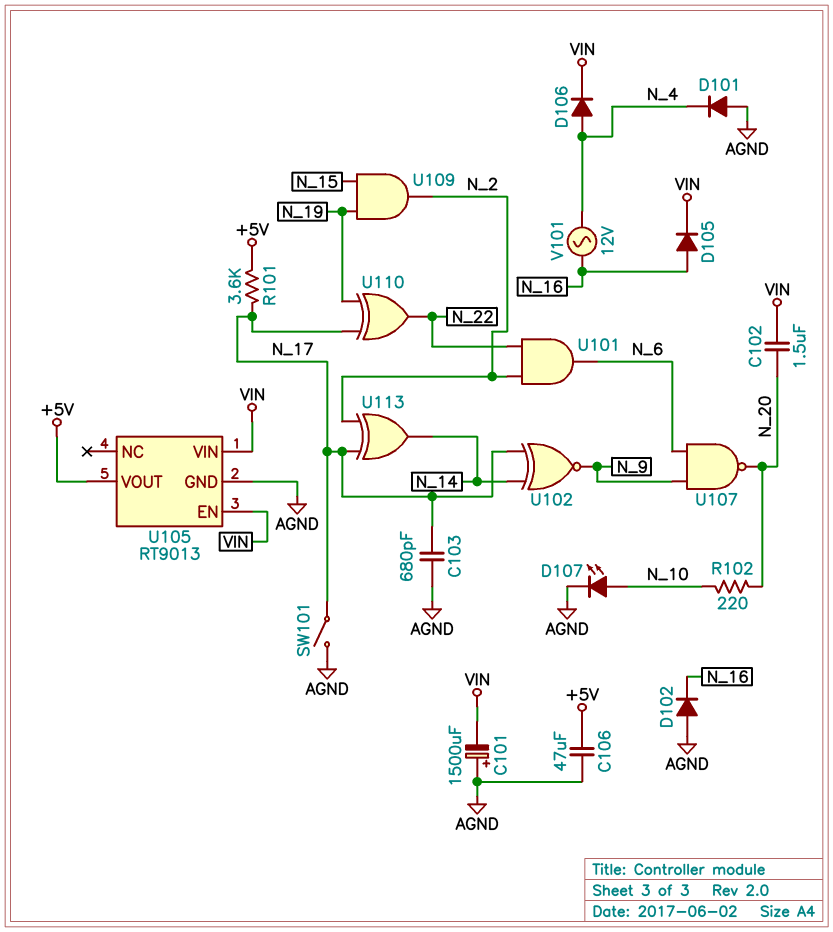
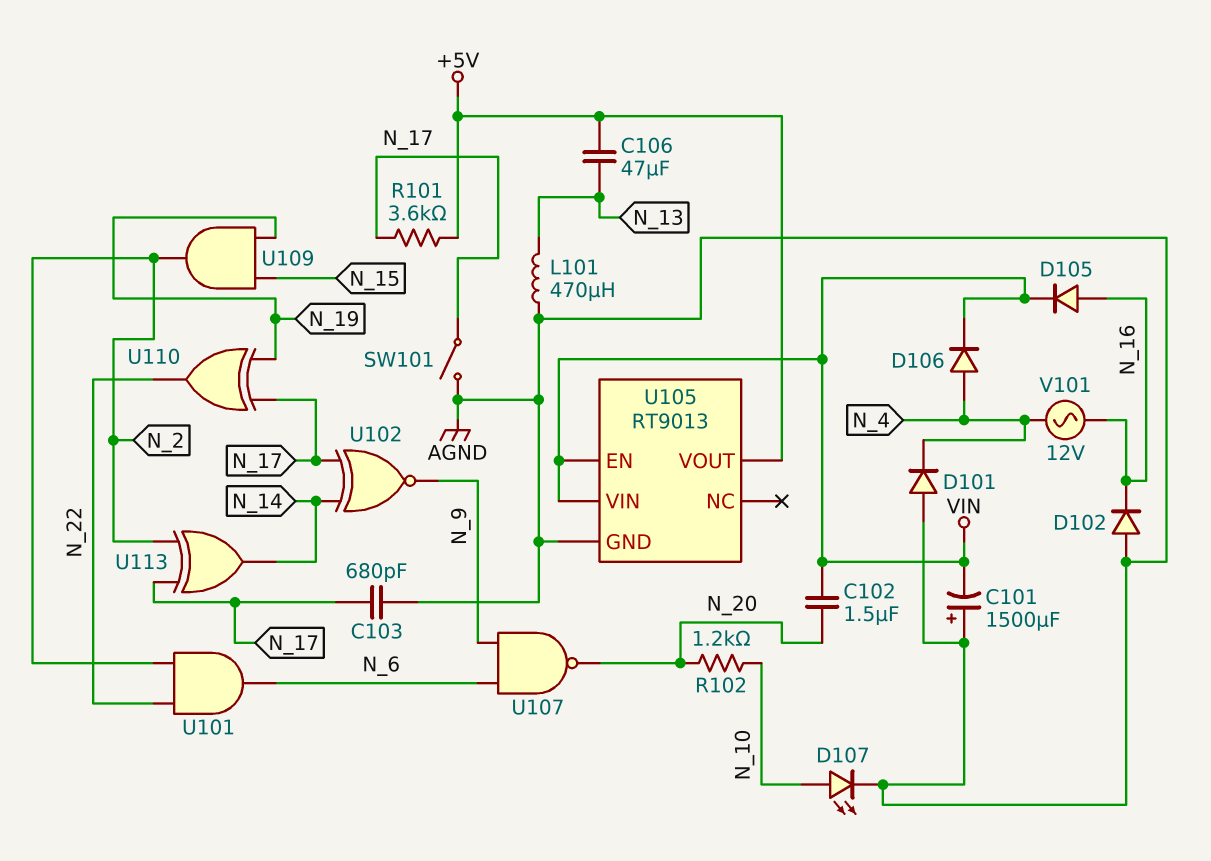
C106: 47uF (+5V, AGND) -> 47uF (+5V, N_13)
L101: none -> 470uH (AGND, N_13)
R102: 220 (N_10, N_20) -> 1.2k (N_10, N_20)

